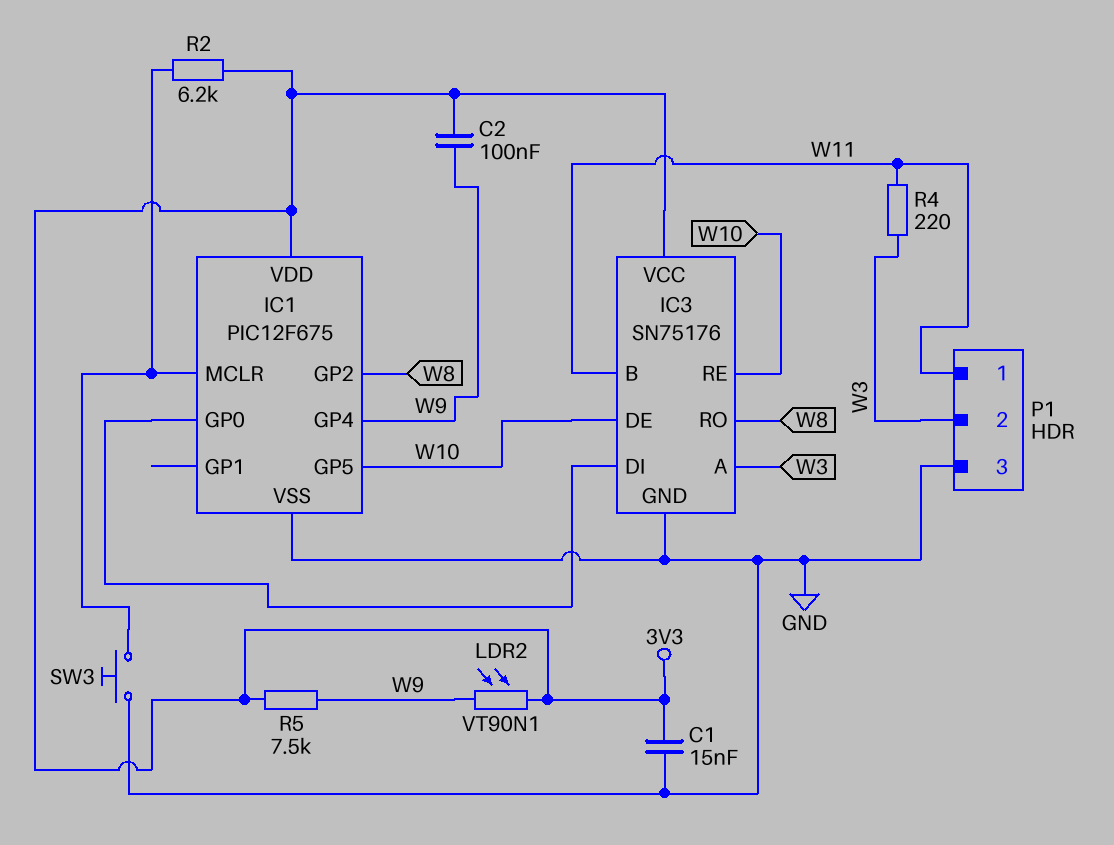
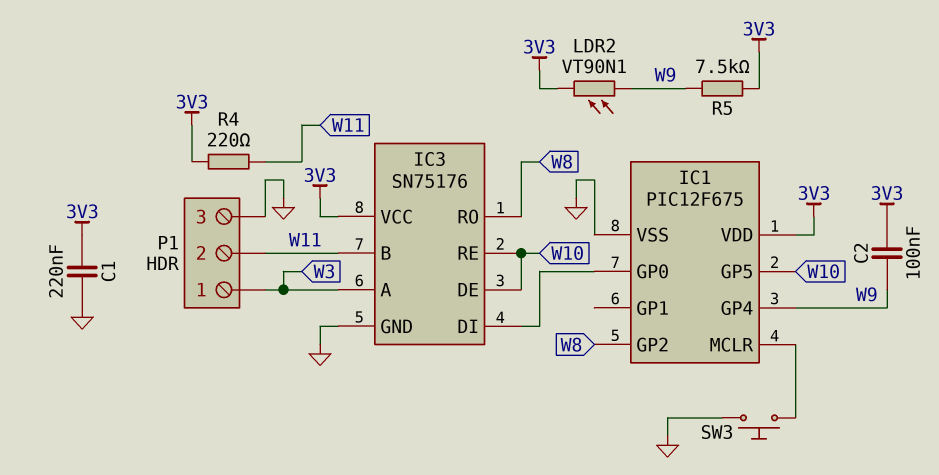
C1: 15nF (3V3, GND) -> 220nF (3V3, GND)
P1 pin 1: W11 -> W3
P1 pin 2: W3 -> W11
R2: 6.2k (3V3, IC1/MCLR) -> none
R4: 220 (W3, W11) -> 220 (3V3, W11)

